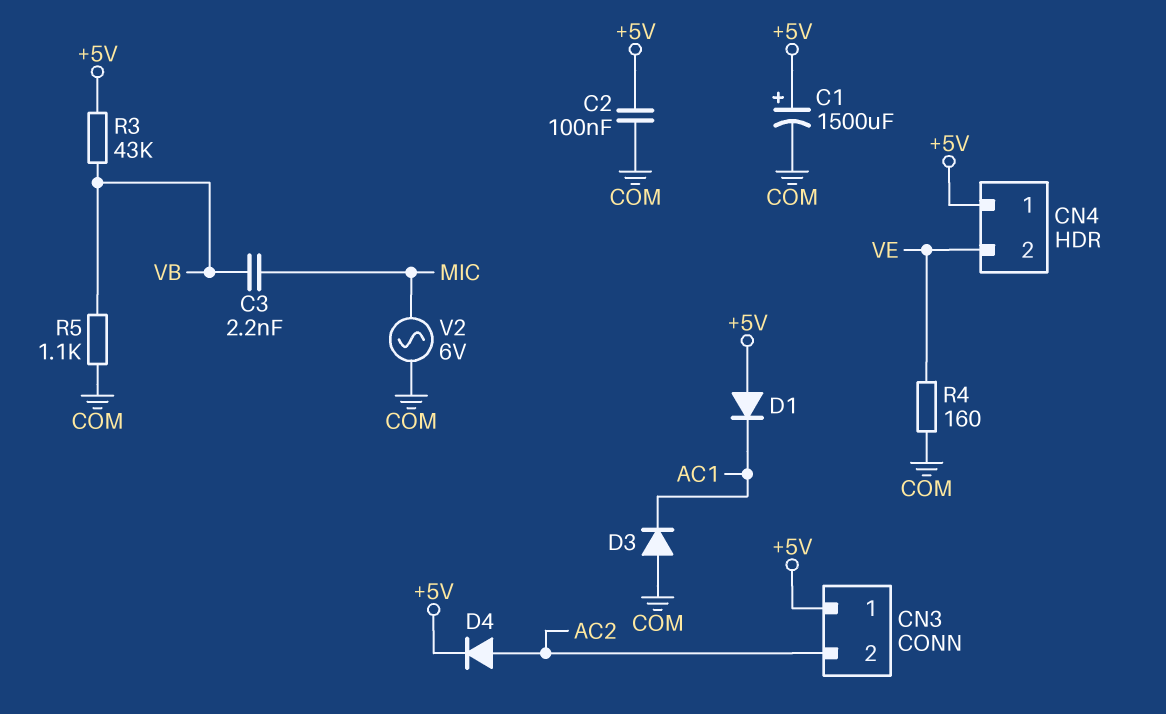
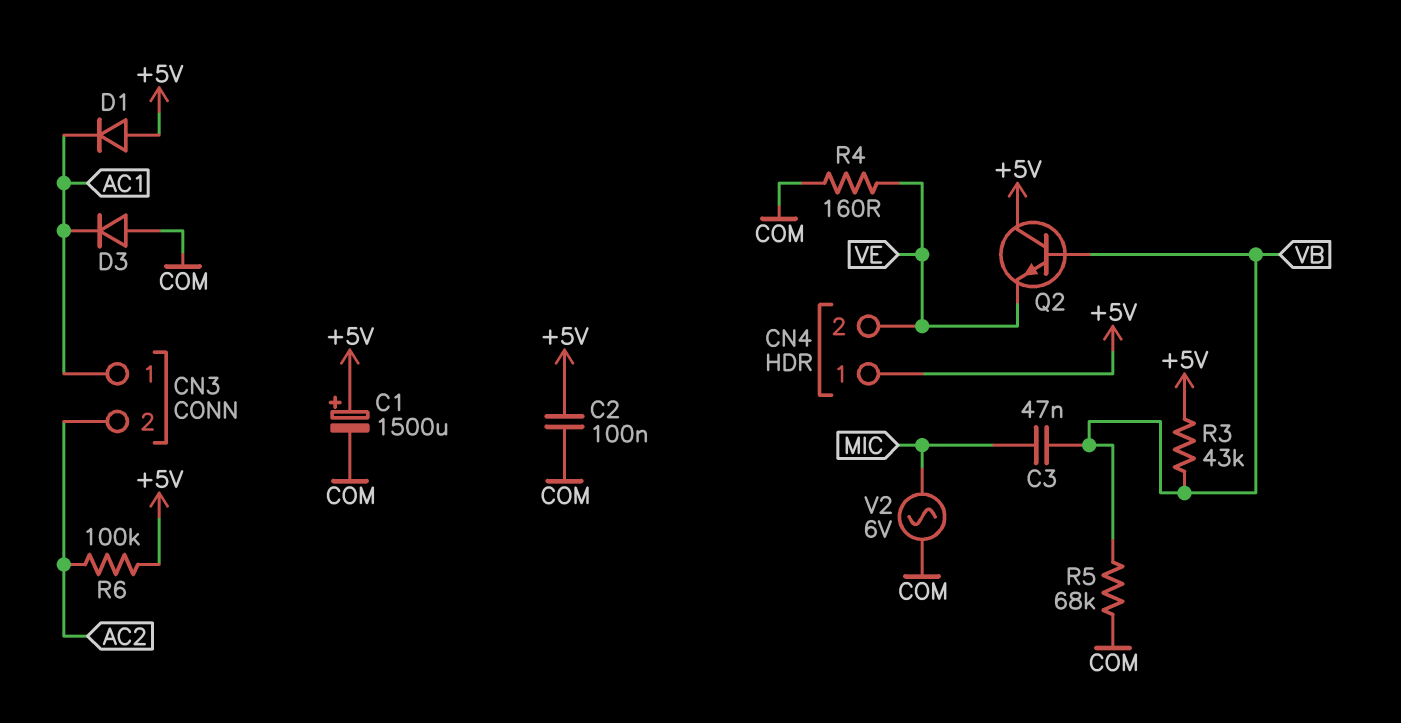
C3: 2.2nF (MIC, VB) -> 47nF (MIC, VB)
CN3 pin 1: +5V -> AC1
D4: diode (A AC2, K +5V) -> none
Q2: none -> NPN (B VB, C +5V, E VE)
R5: 1.1k (COM, VB) -> 68k (COM, VB)
R6: none -> 100k (+5V, AC2)

